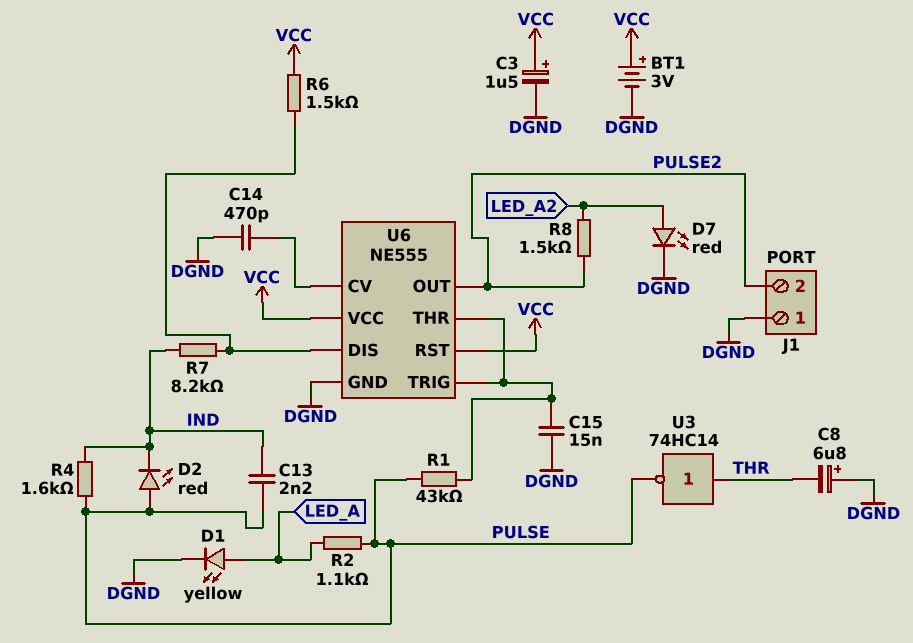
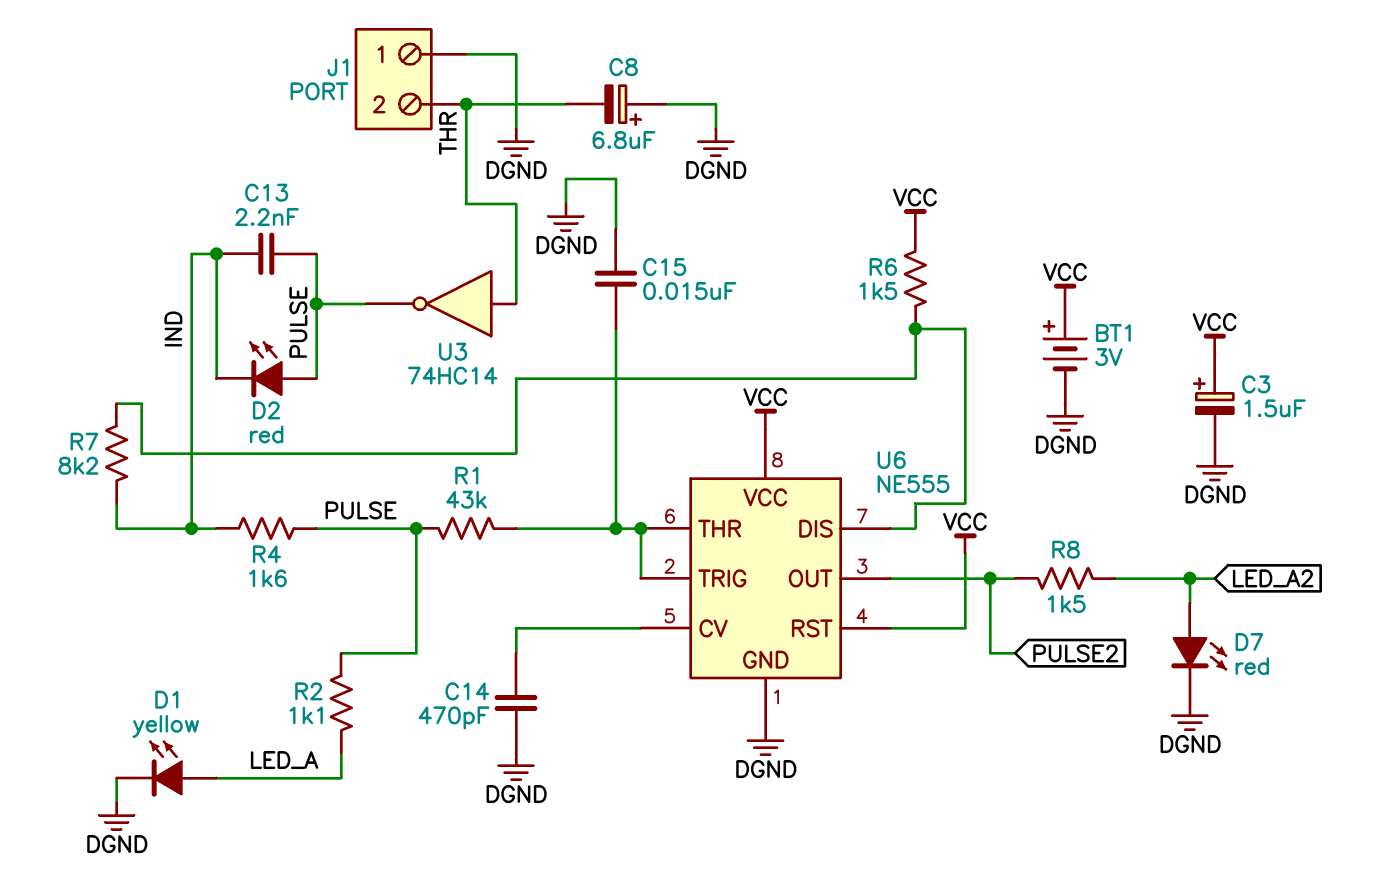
J1 pin 2: PULSE2 -> THR

